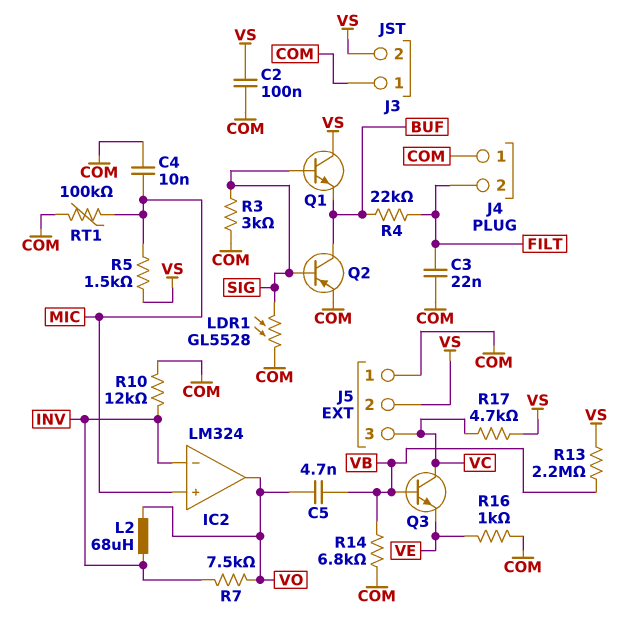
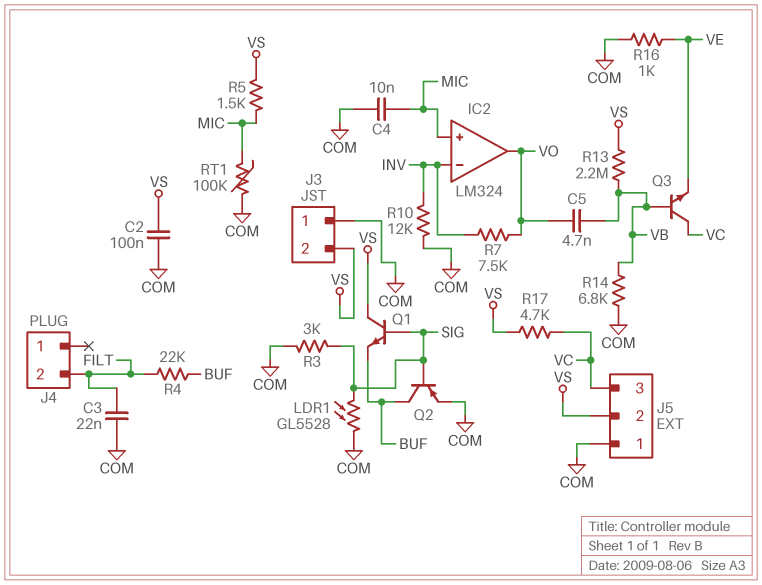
J4 pin 1: COM -> none
L2: 68uH (INV, VO) -> none

